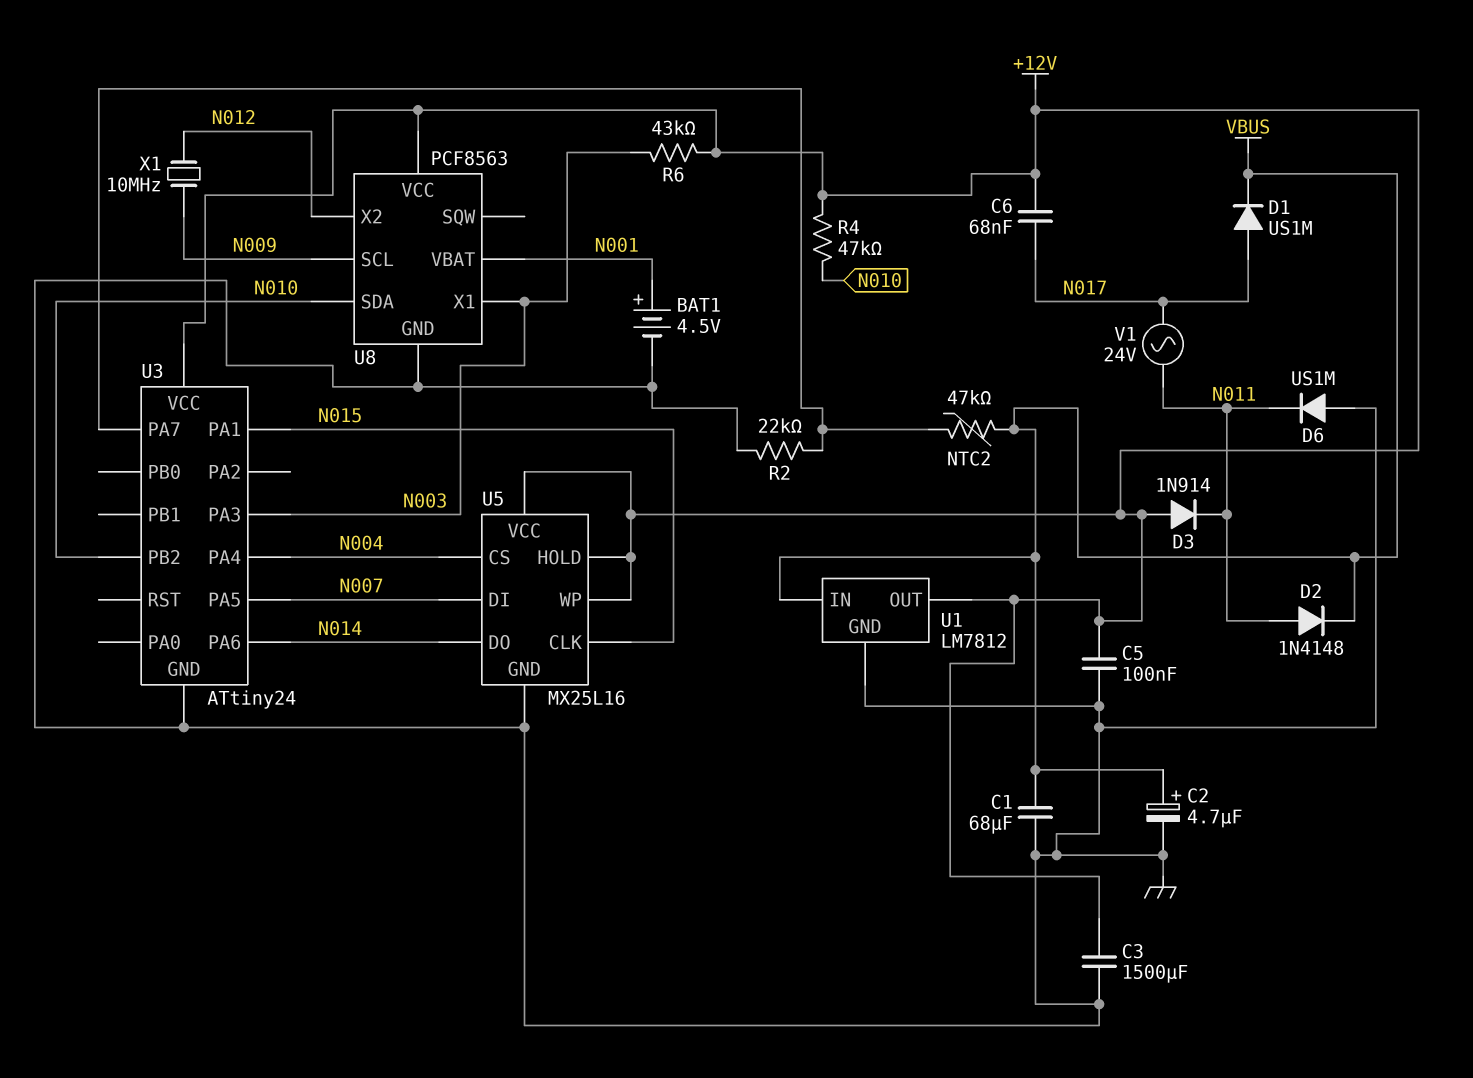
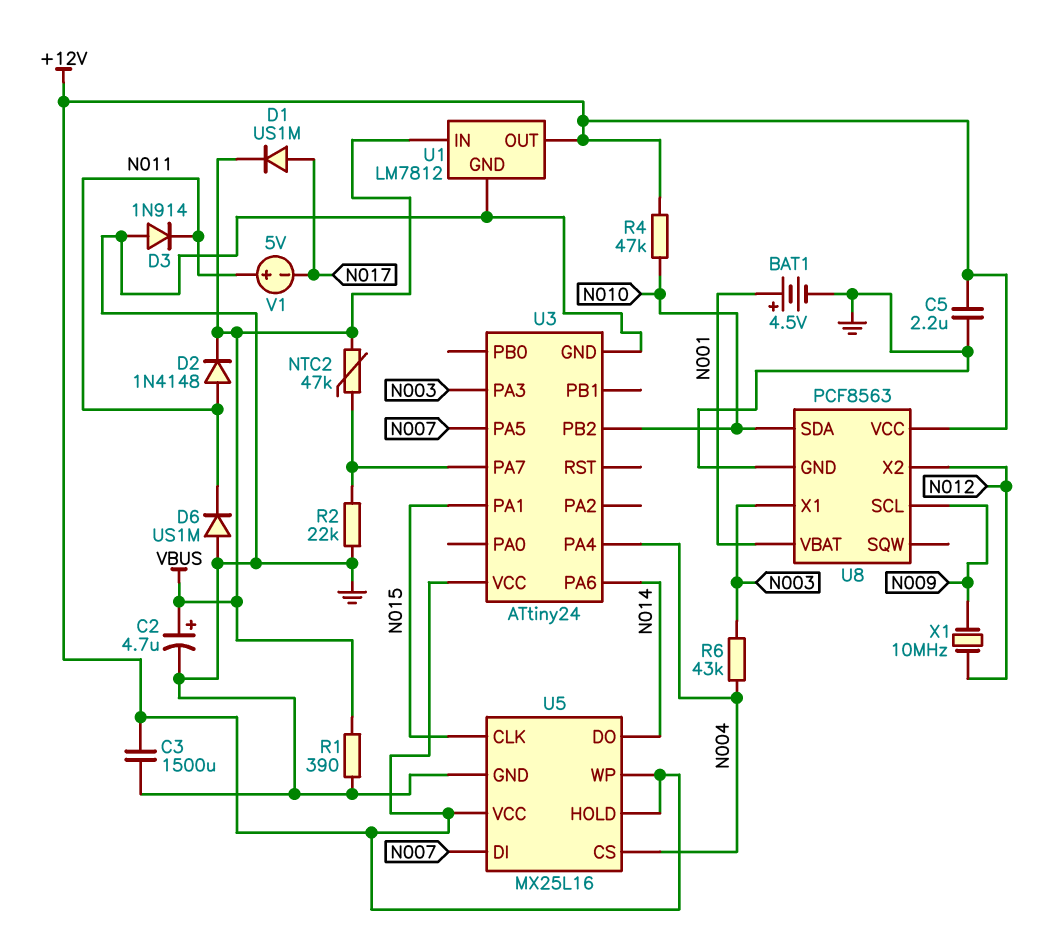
C1: 68uF (GND, VBUS) -> none
C5: 100nF (+12V, GND) -> 2.2uF (+12V, GND)
C6: 68nF (+12V, N017) -> none
D3: diode 1N914 (A +12V, K N011) -> diode 1N914 (A GND, K N011)
R1: none -> 390 (GND, VBUS)
R6: 43k (+12V, N003) -> 43k (N003, N004)
V1: AC 24V (N011, N017) -> 5V (plus N011, minus N017)

